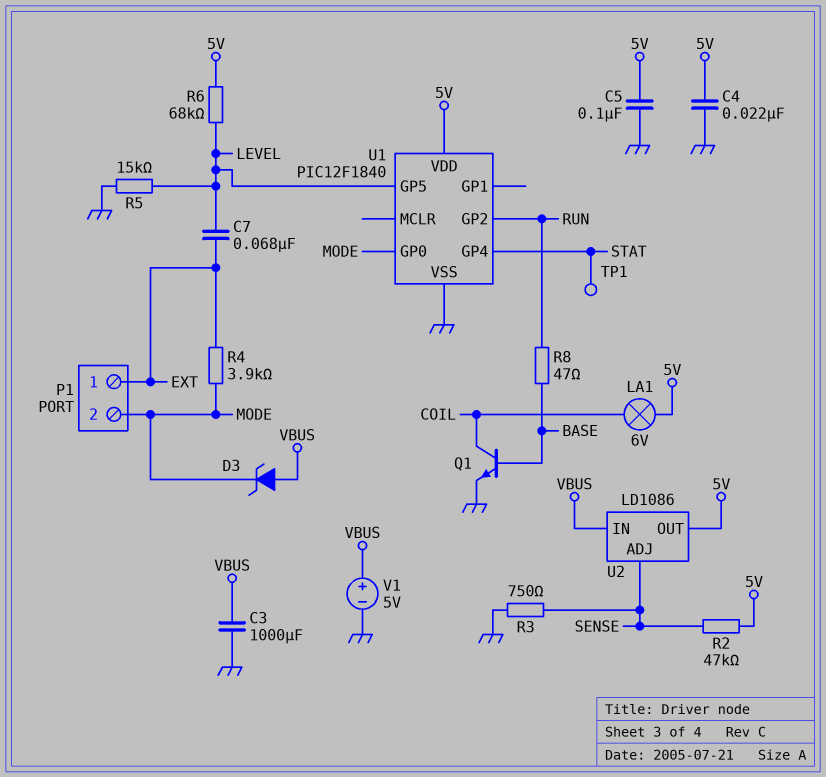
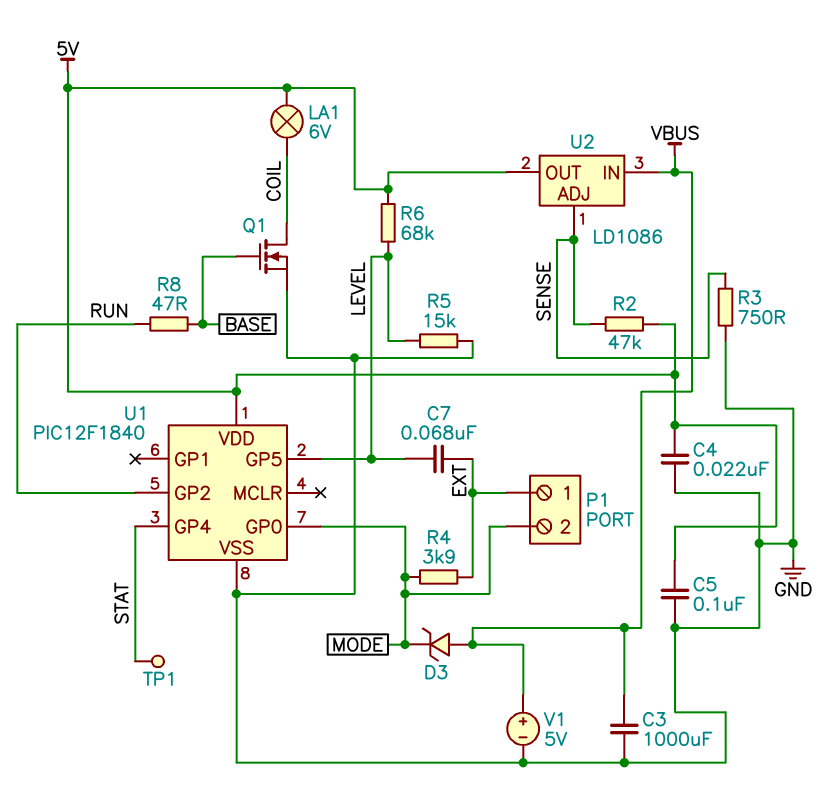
Q1: NPN (B BASE, C COIL, E GND) -> NMOS (G BASE, D COIL, S GND)

